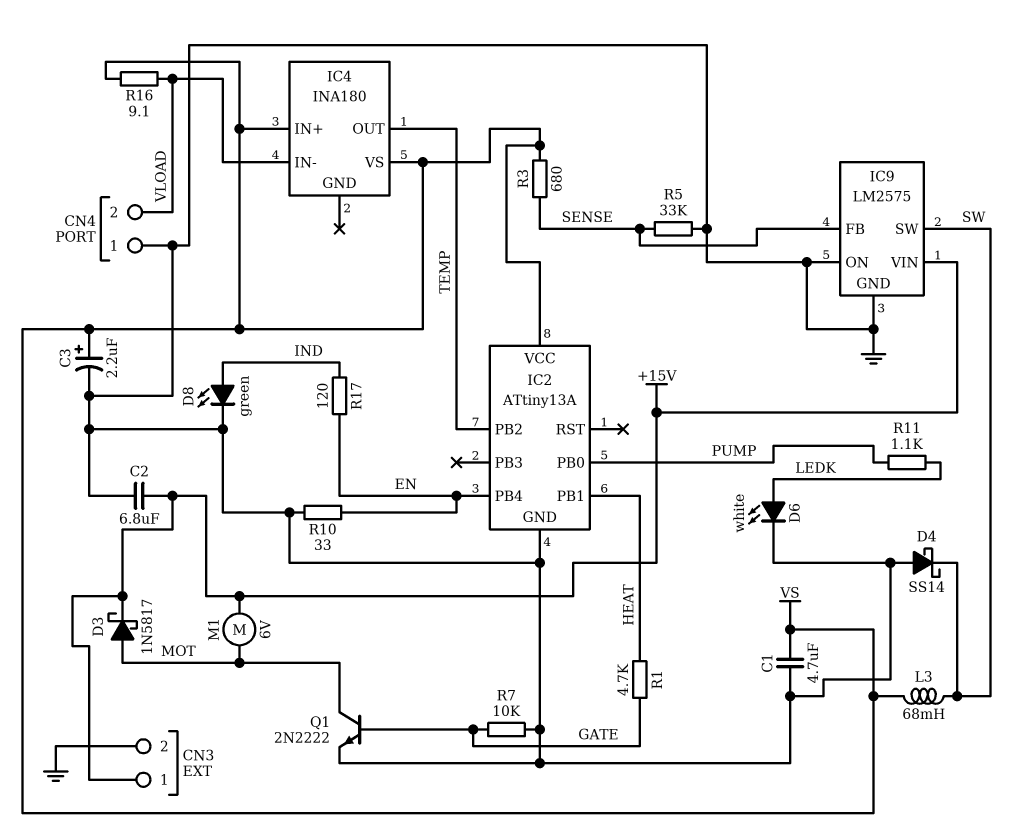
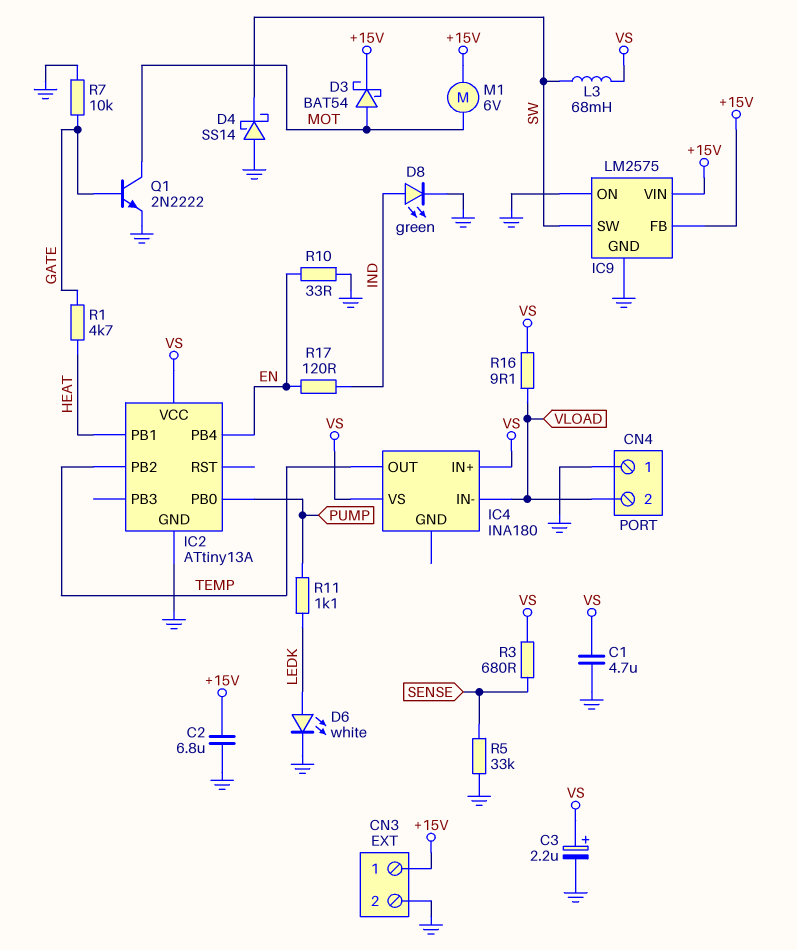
D3: schottky 1N5817 (A MOT, K +15V) -> schottky BAT54 (A MOT, K +15V)
IC9 pin FB: SENSE -> +15V

